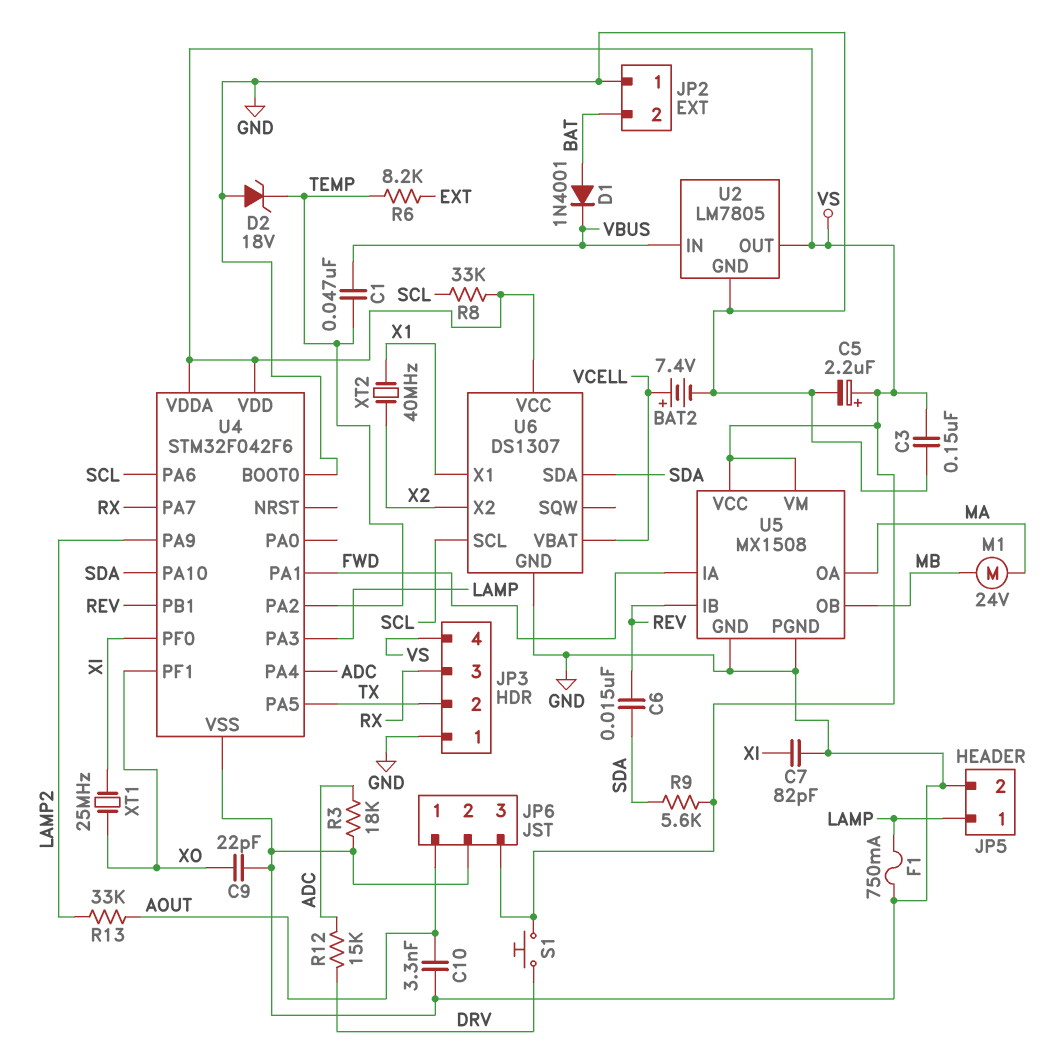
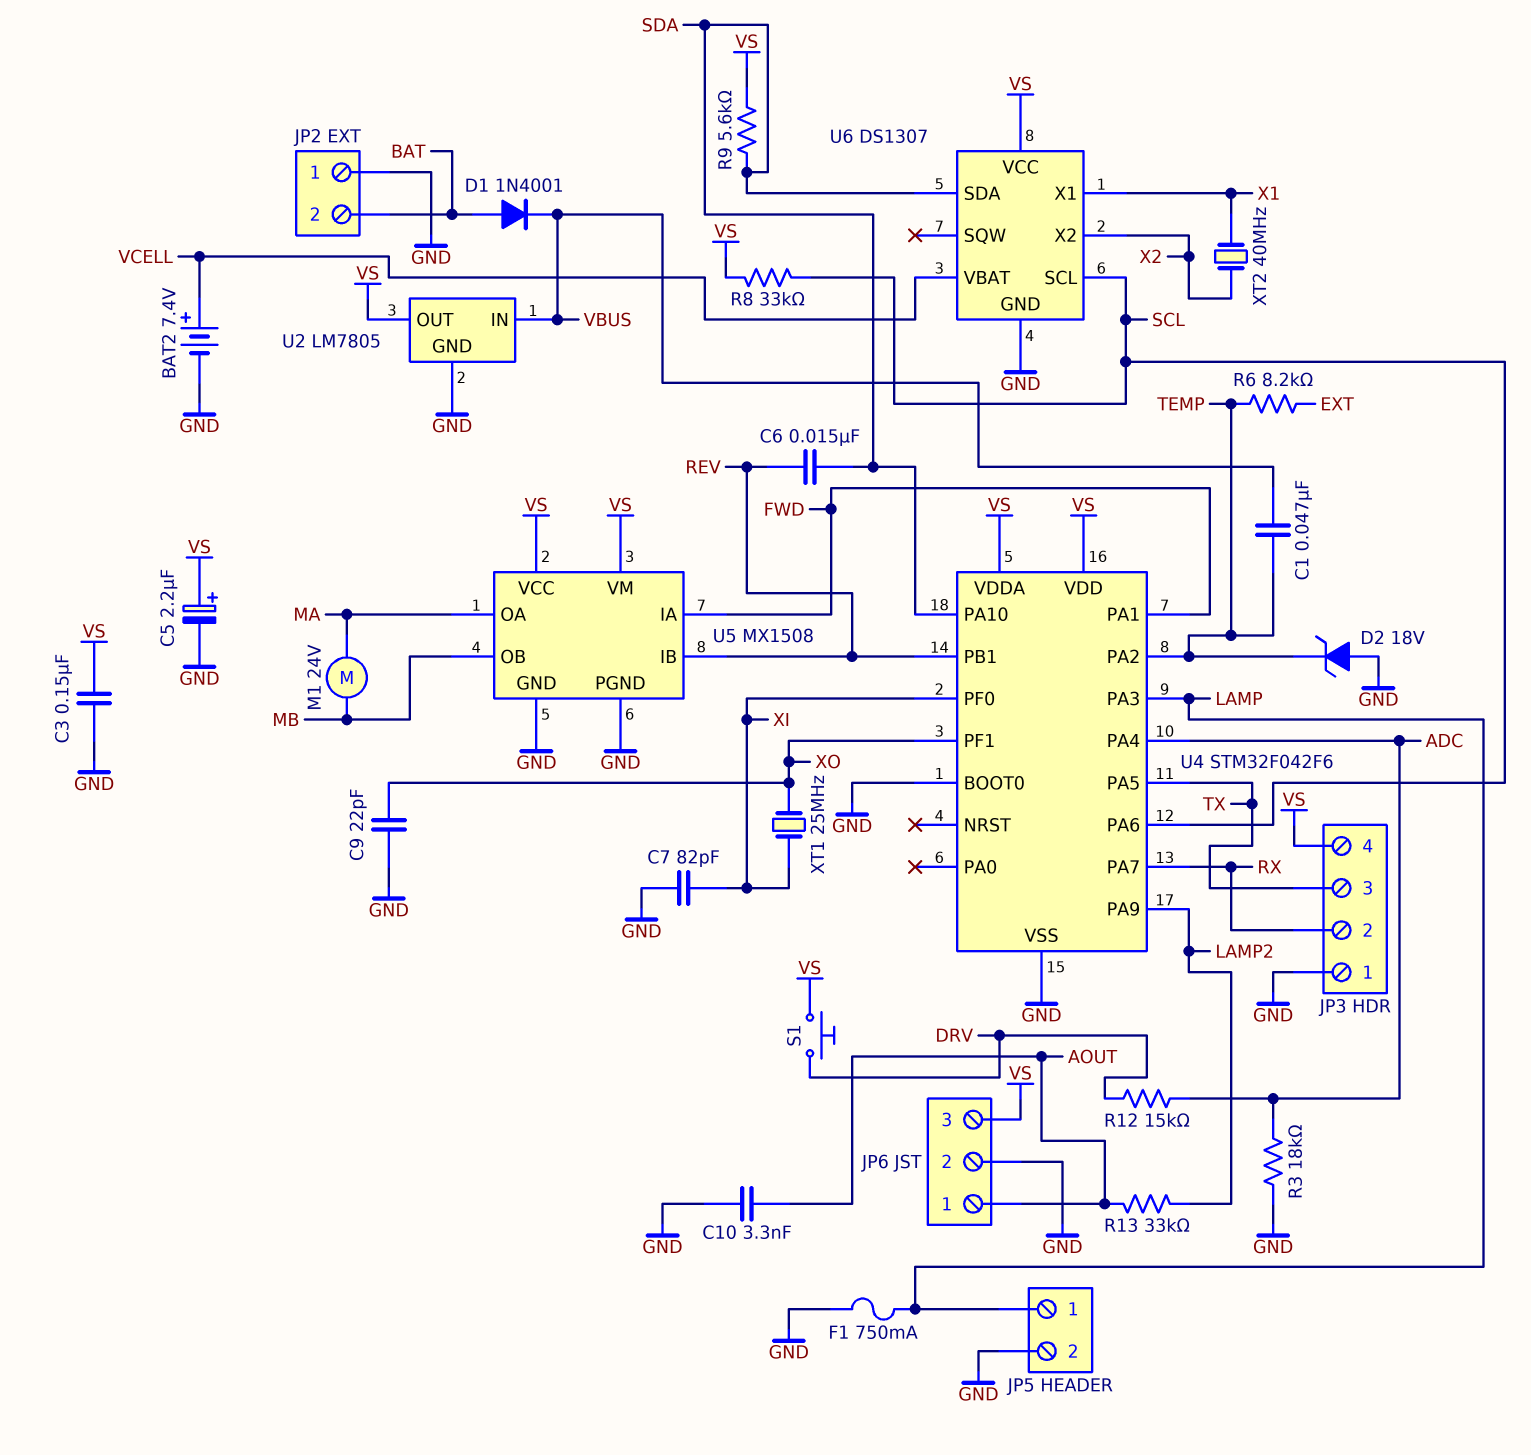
JP3 pin 2: TX -> RX
JP3 pin 3: RX -> TX

